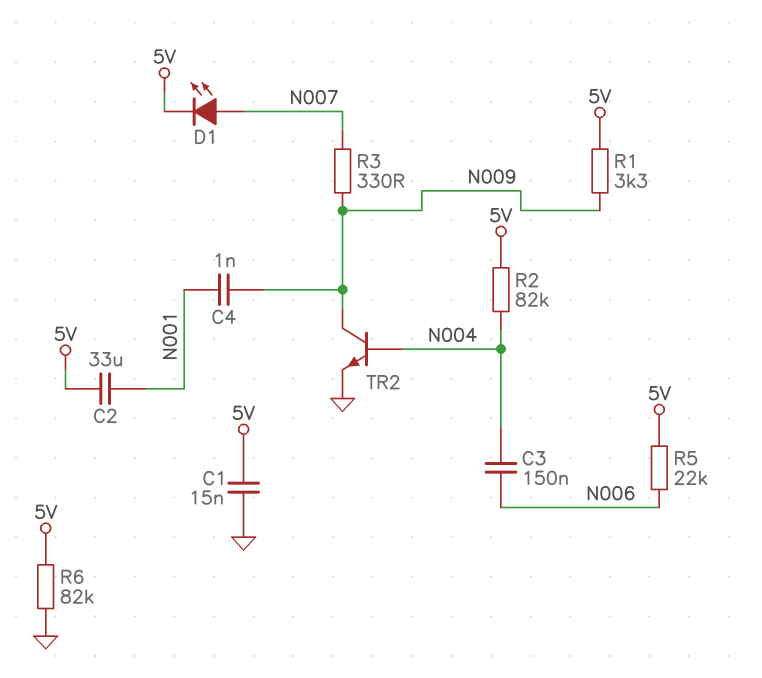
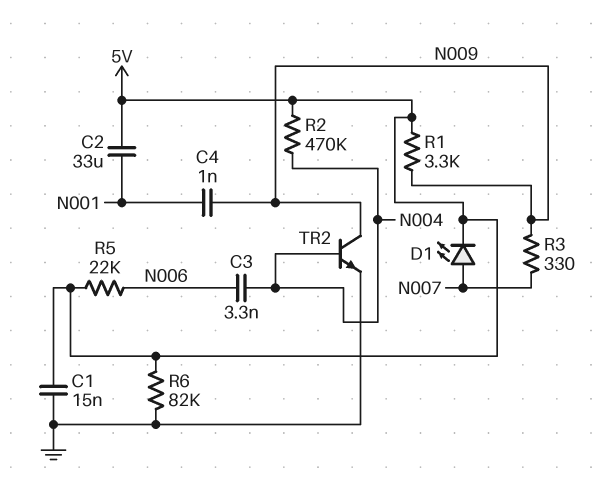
C3: 150nF (N004, N006) -> 3.3nF (N004, N006)
R2: 82k (5V, N004) -> 470k (5V, N004)

